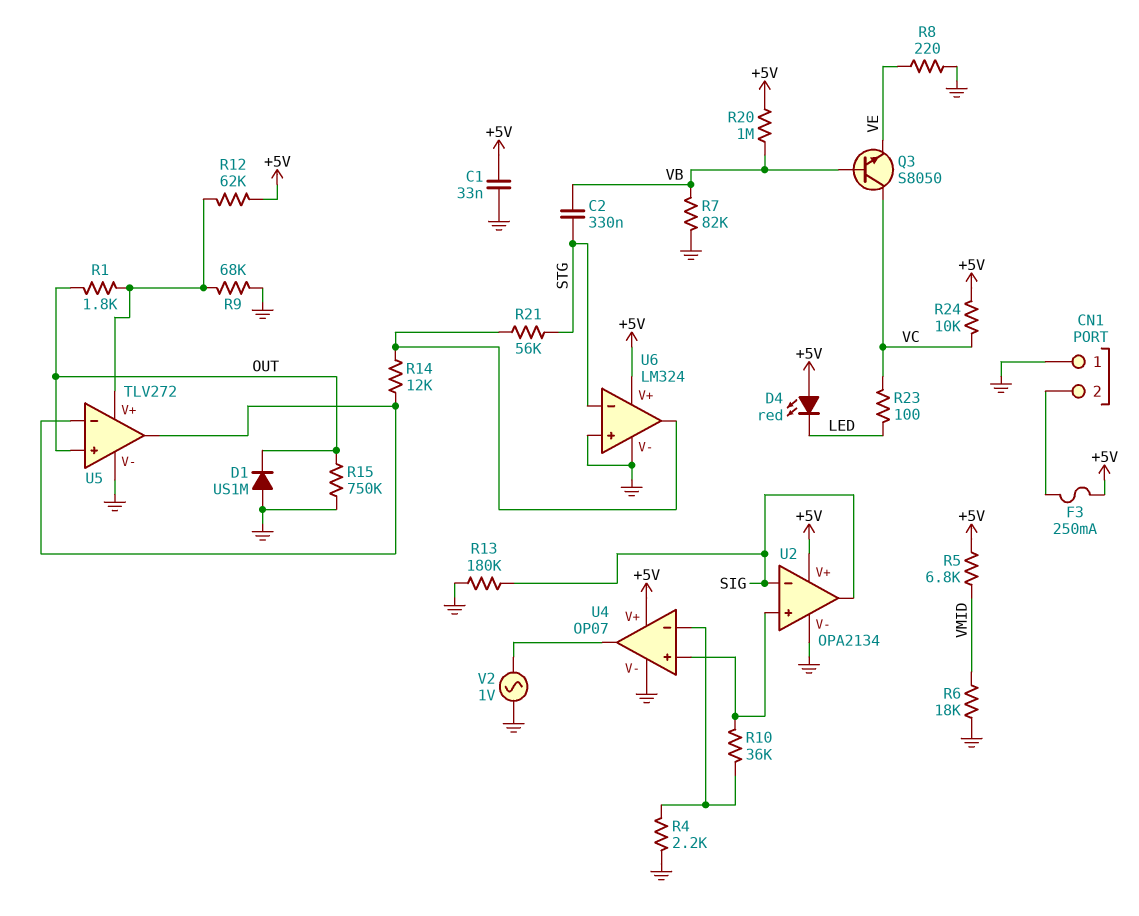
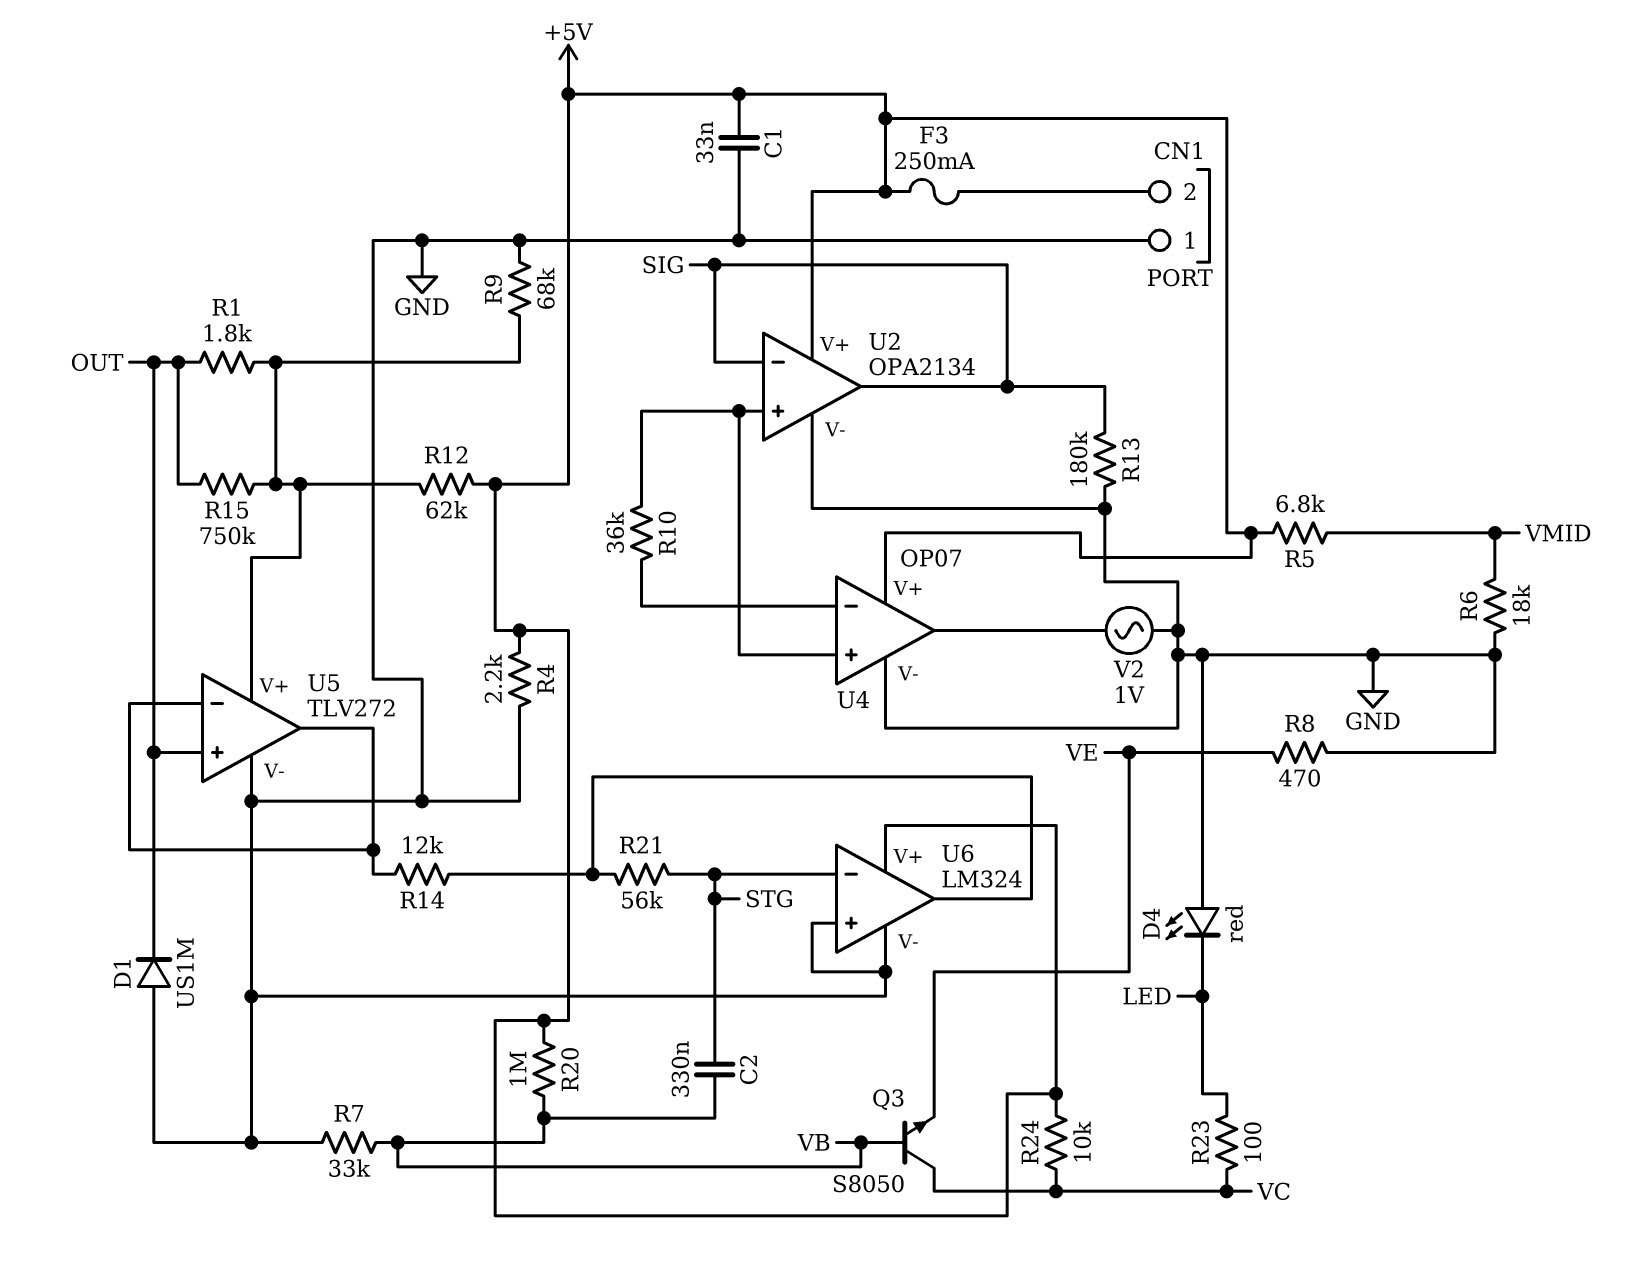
D4: LED red (A +5V, K LED) -> LED red (A GND, K LED)
R4: 2.2k (GND, U4/in-) -> 2.2k (+5V, GND)
R7: 82k (GND, VB) -> 33k (GND, VB)
R8: 220 (GND, VE) -> 470 (GND, VE)
R15: 750k (GND, OUT) -> 750k (OUT, U5/V+)

